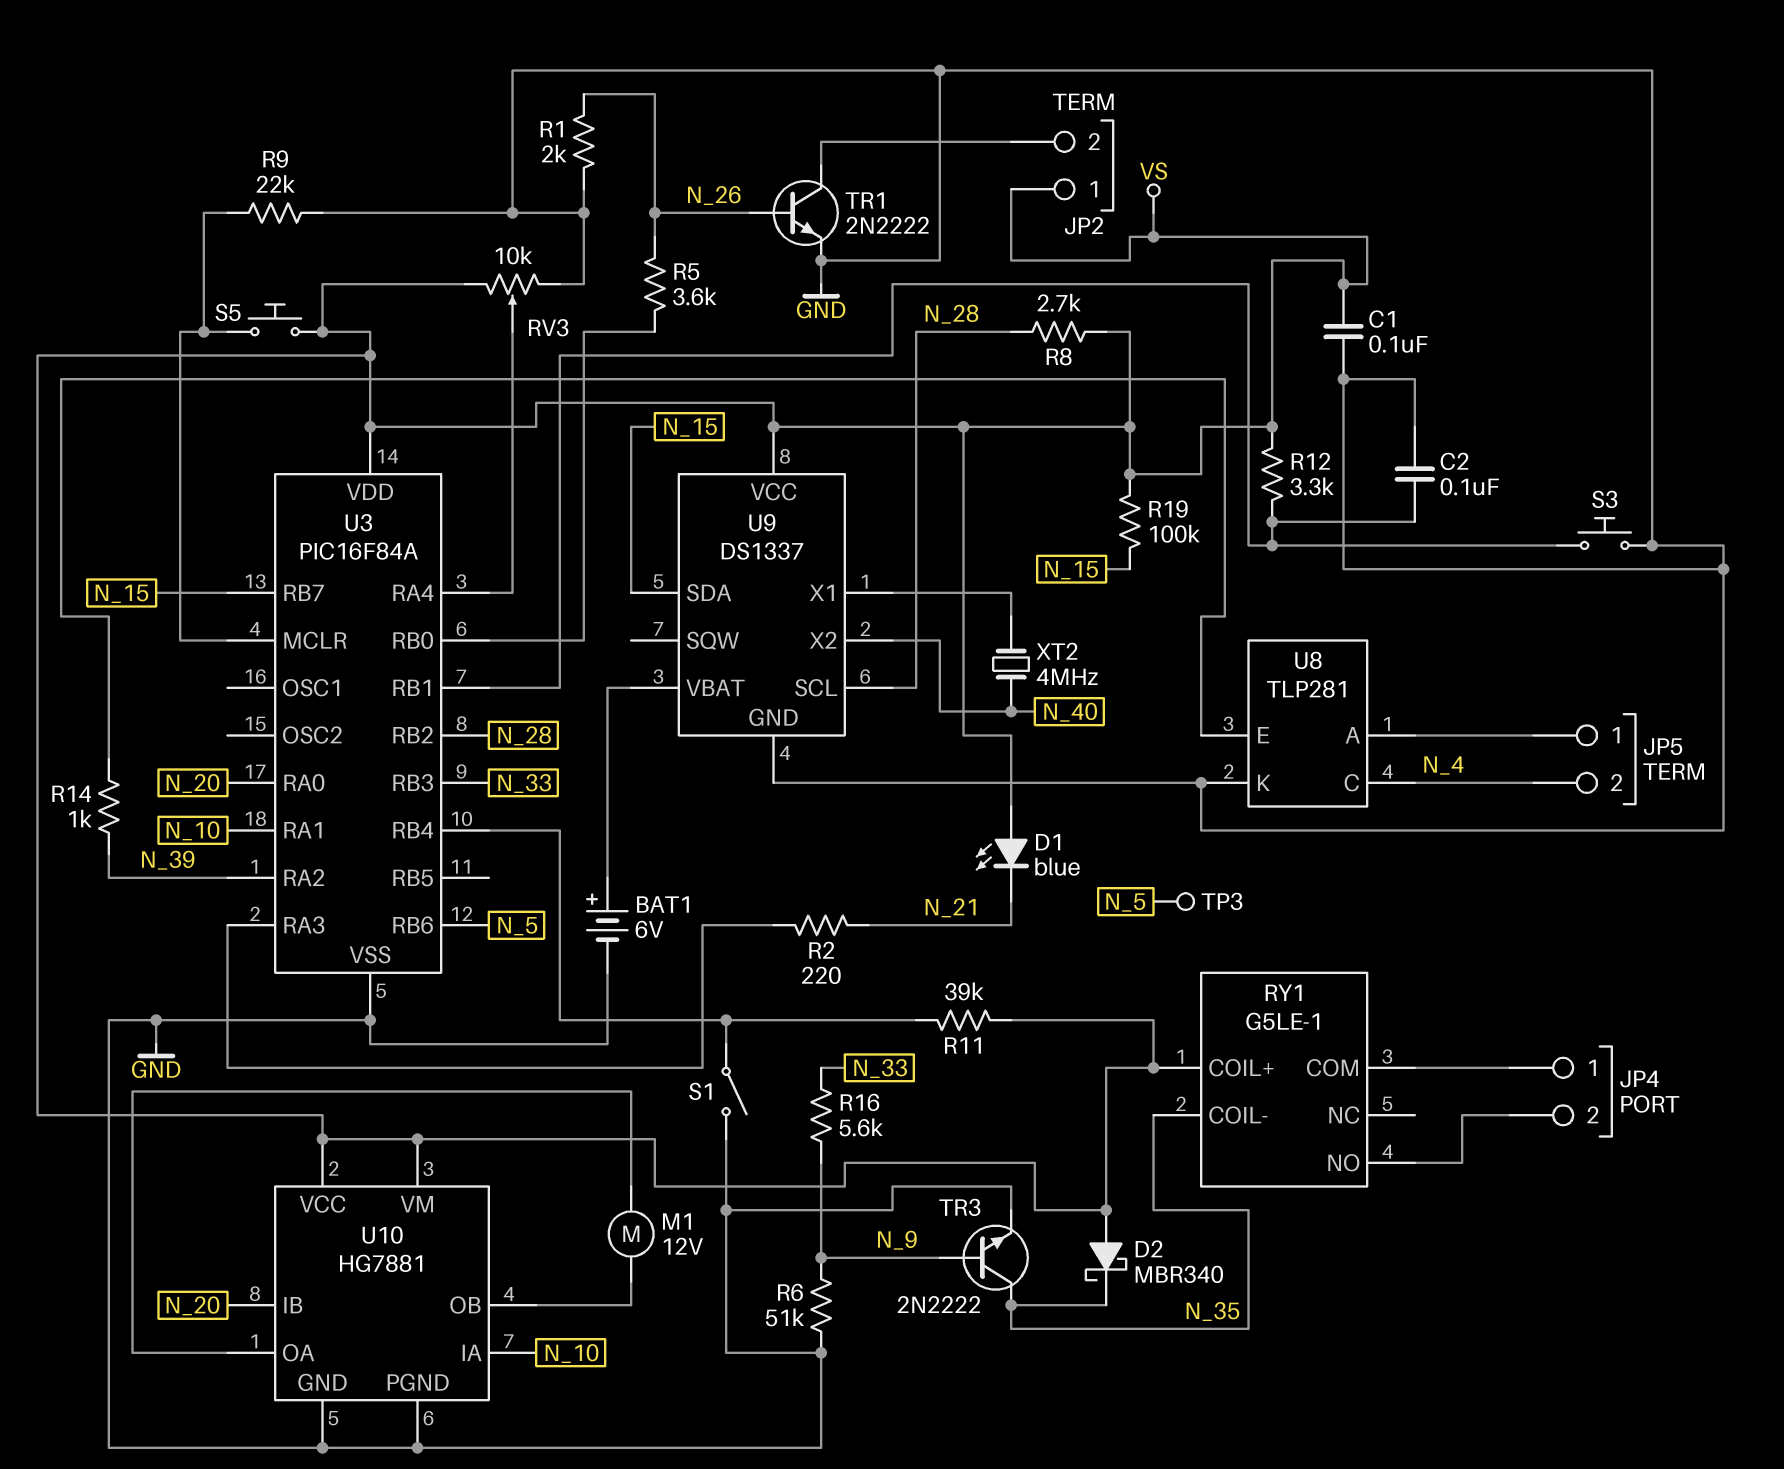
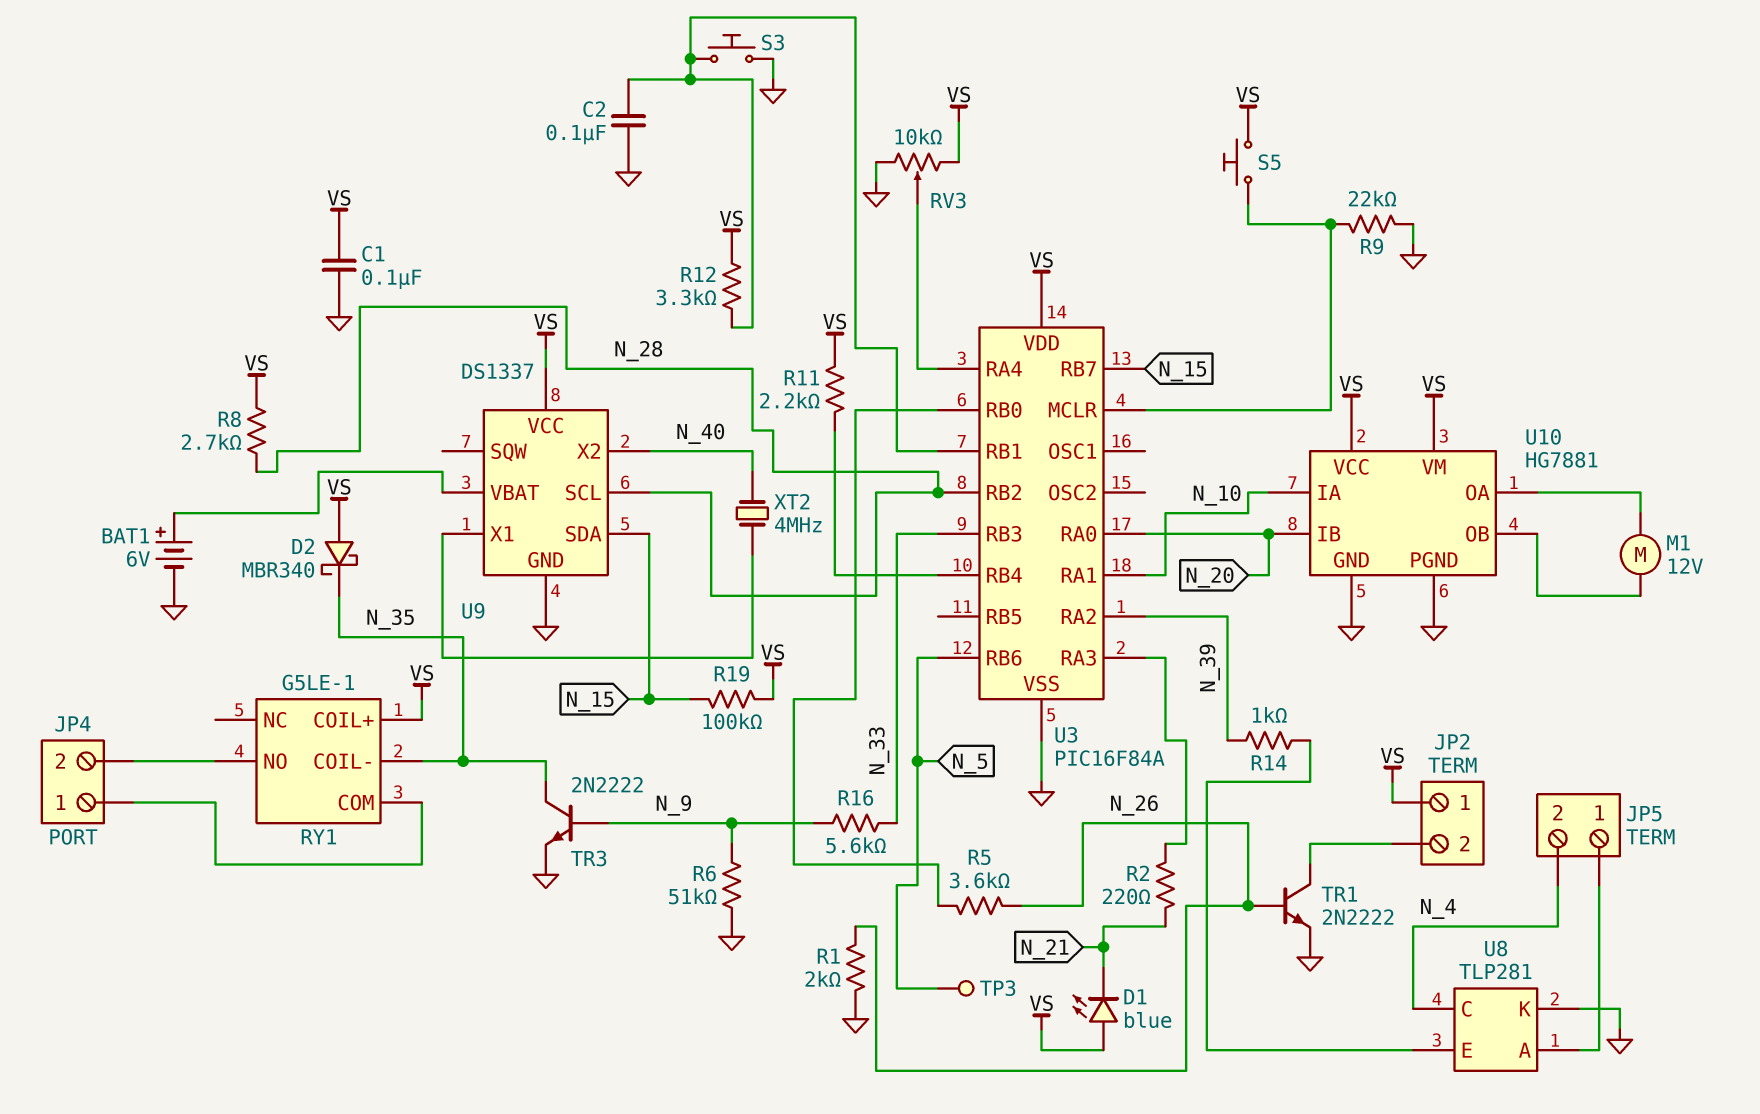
R11: 39k (U3/RB4, VS) -> 2.2k (U3/RB4, VS)
S1: switch (GND, U3/RB4) -> none

